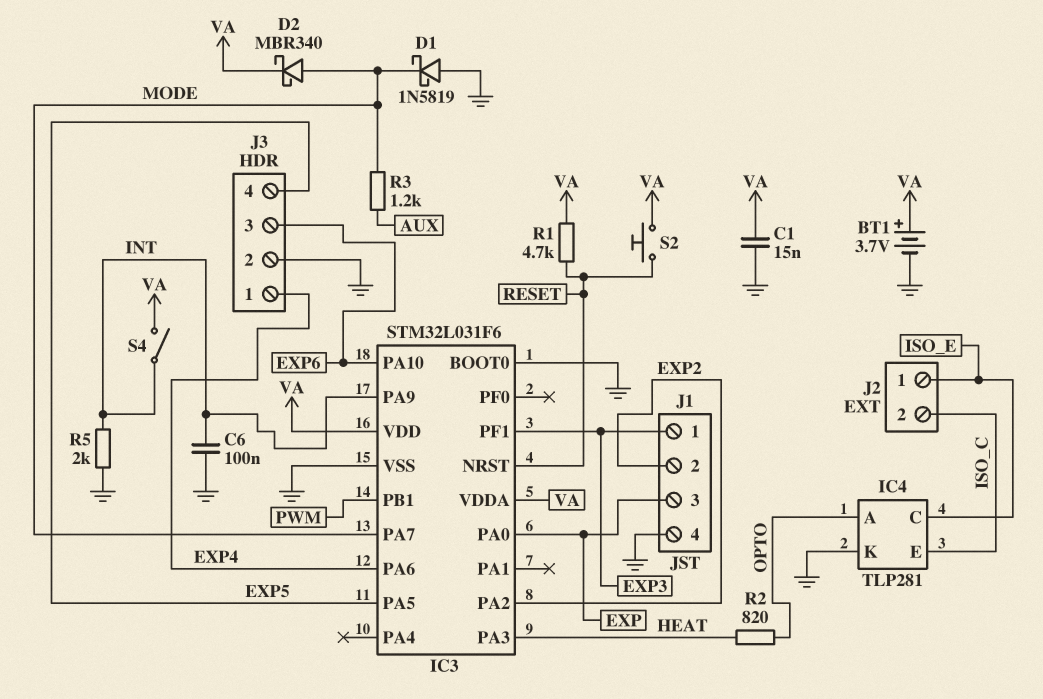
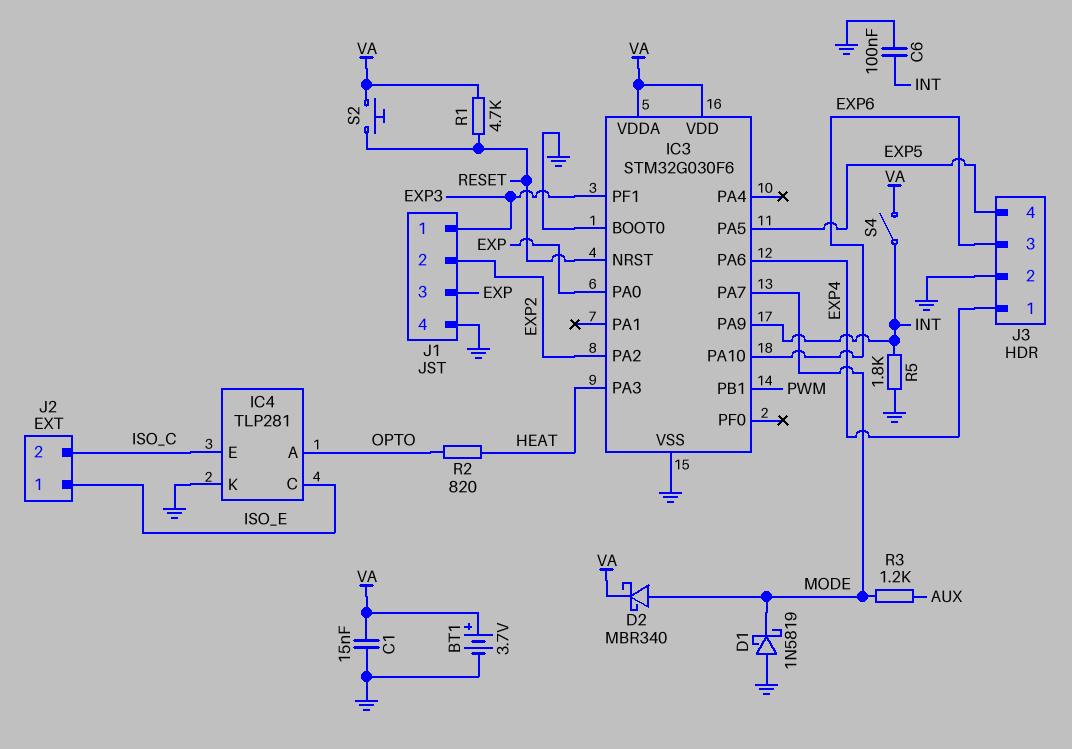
IC3: STM32L031F6 -> STM32G030F6
R5: 2k (GND, INT) -> 1.8k (GND, INT)

